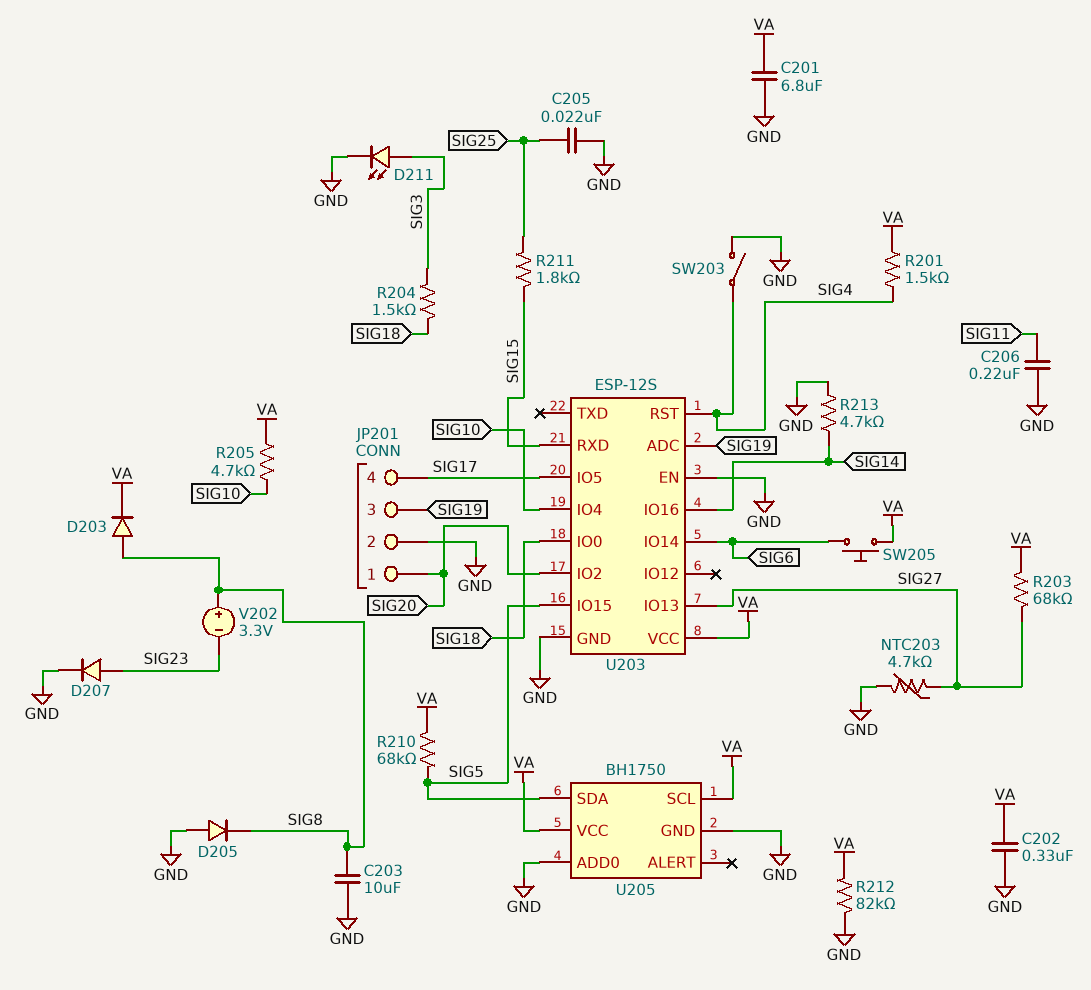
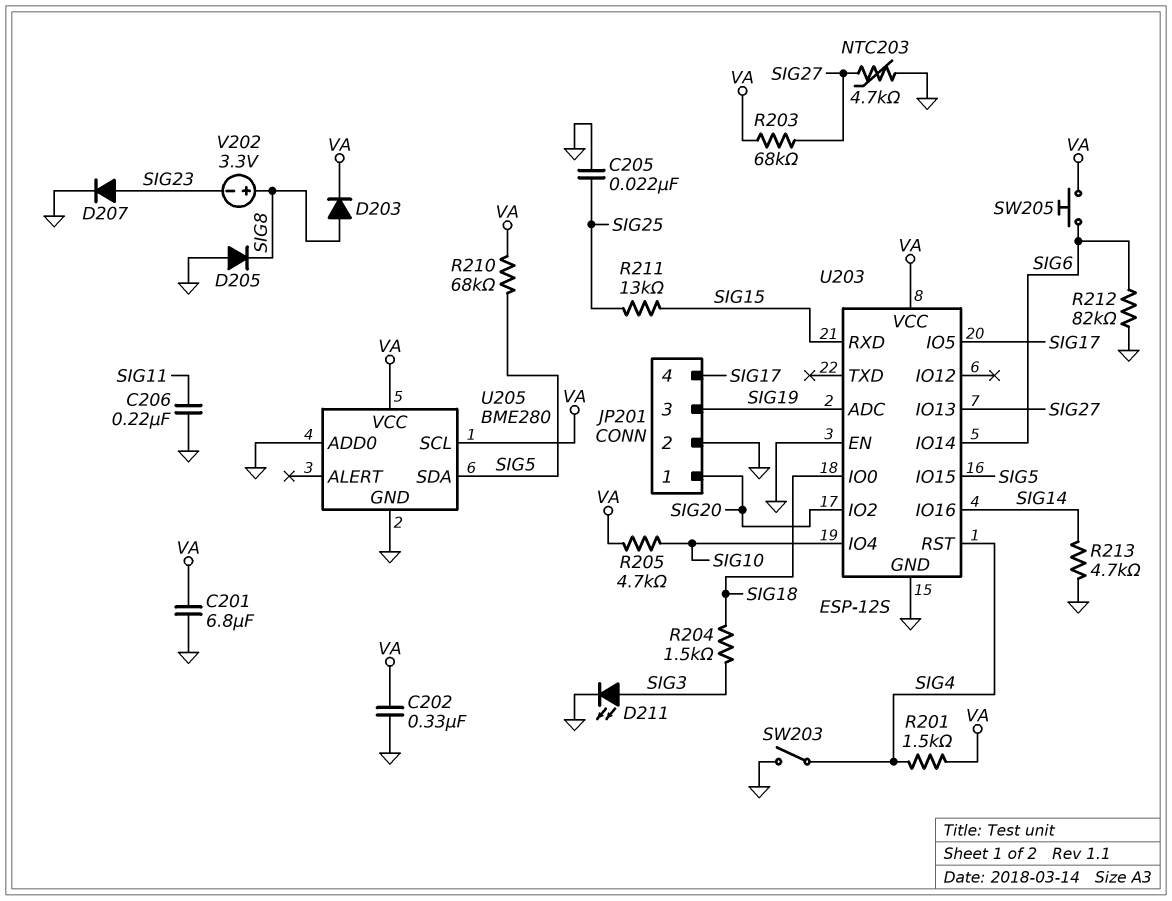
C203: 10uF (GND, SIG8) -> none
R211: 1.8k (SIG15, SIG25) -> 13k (SIG15, SIG25)
R212: 82k (GND, VA) -> 82k (GND, SIG6)
U205: BH1750 -> BME280

